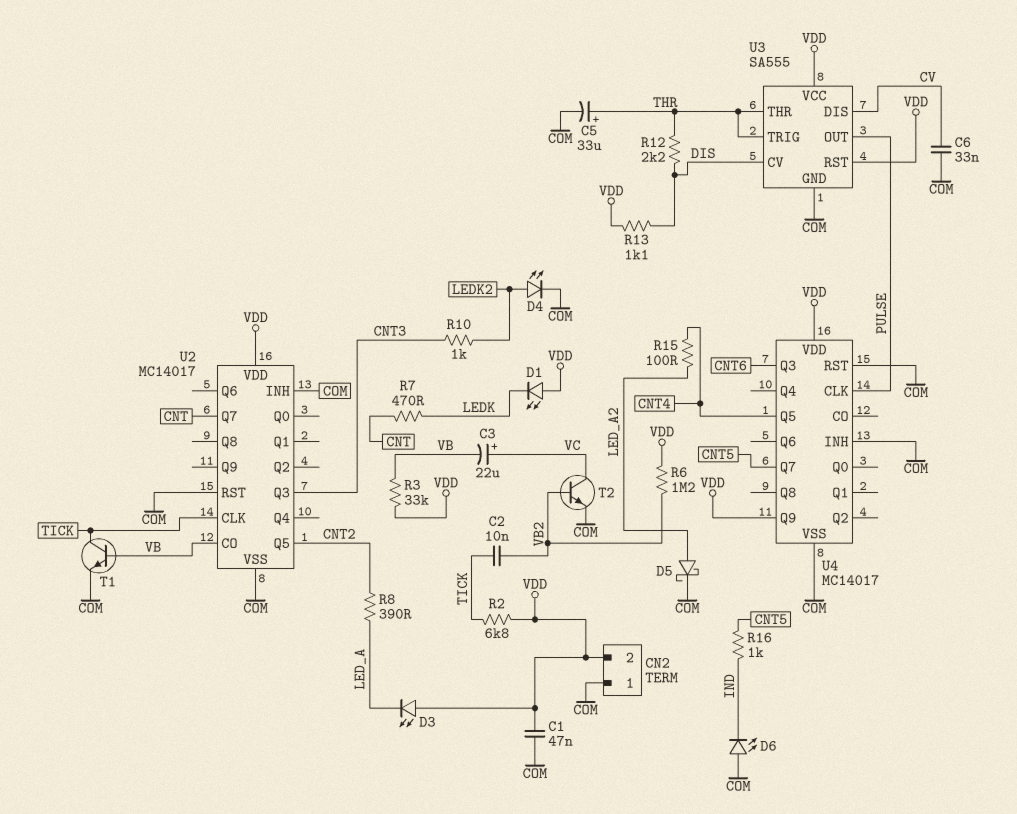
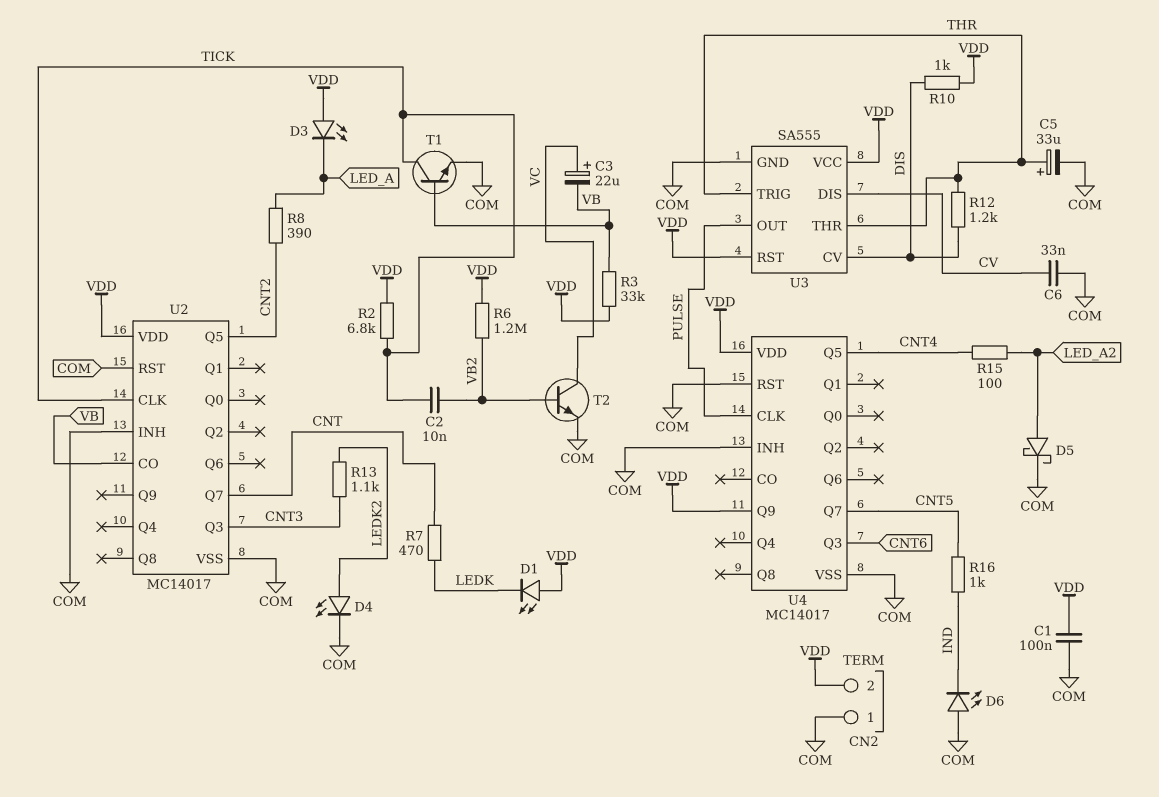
C1: 47nF (COM, VDD) -> 100nF (COM, VDD)
R10: 1k (CNT3, LEDK2) -> 1k (DIS, VDD)
R12: 2.2k (DIS, THR) -> 1.2k (DIS, THR)
R13: 1.1k (DIS, VDD) -> 1.1k (CNT3, LEDK2)

